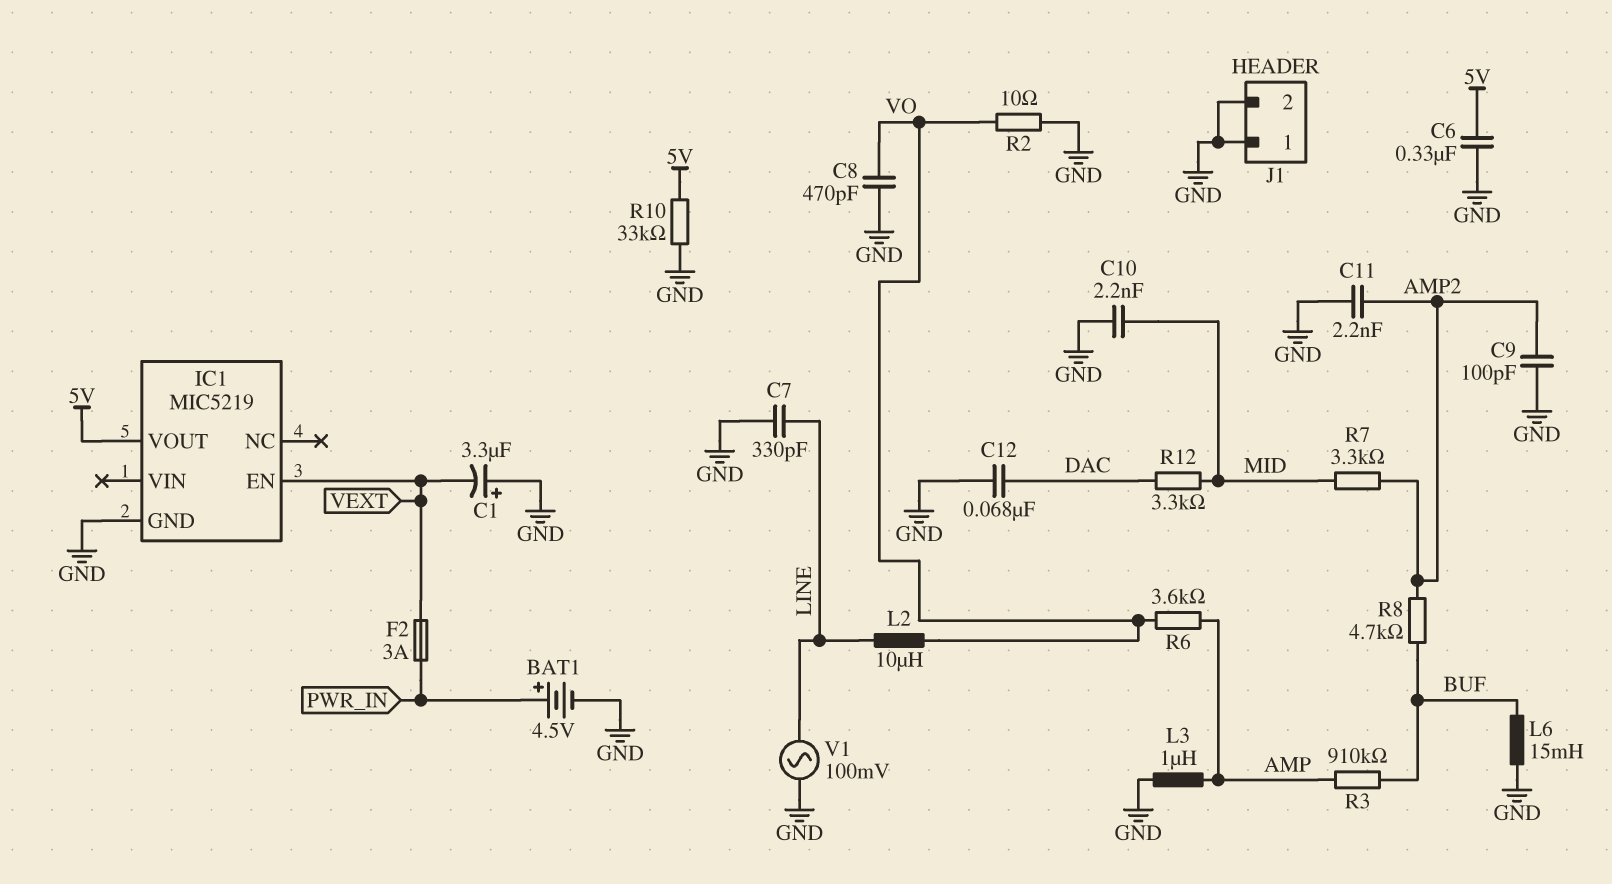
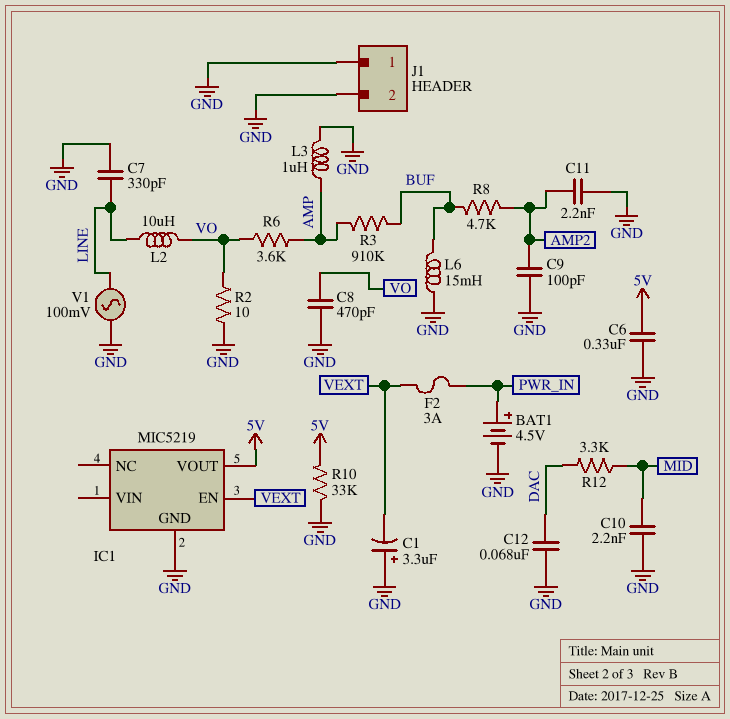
R7: 3.3k (AMP2, MID) -> none

